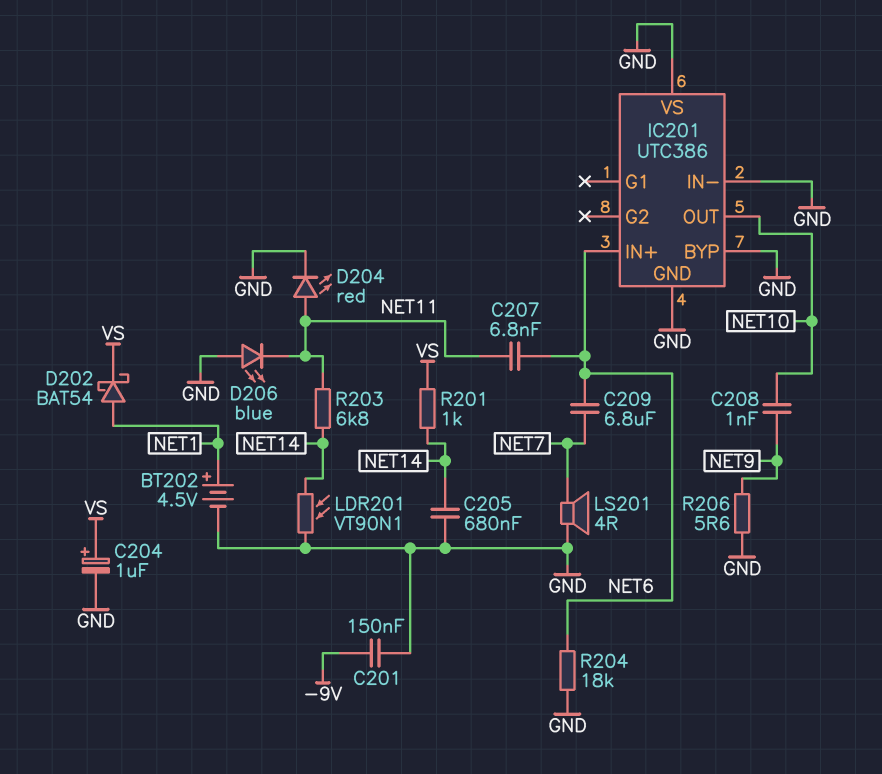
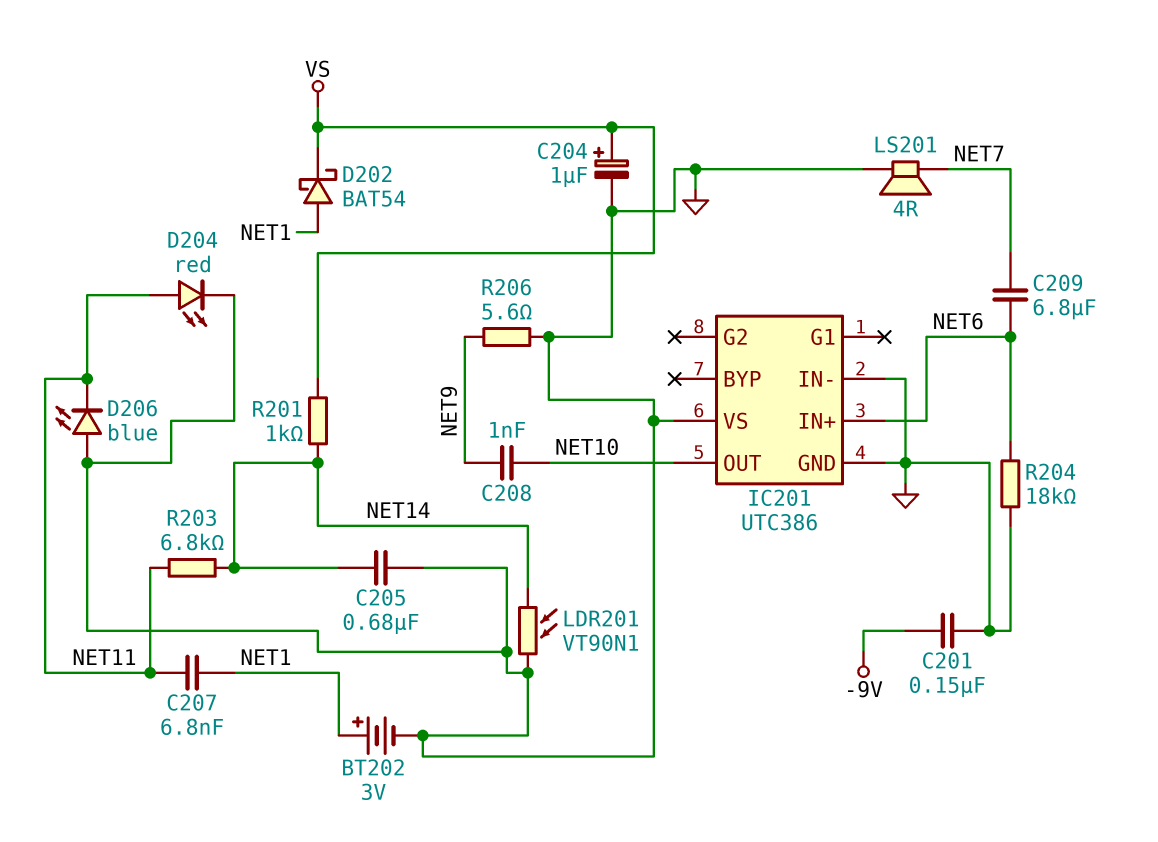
BT202: 4.5V (plus NET1, minus GND) -> 3V (plus NET1, minus GND)
C207: 6.8nF (NET6, NET11) -> 6.8nF (NET1, NET11)
IC201 pin BYP: GND -> none

